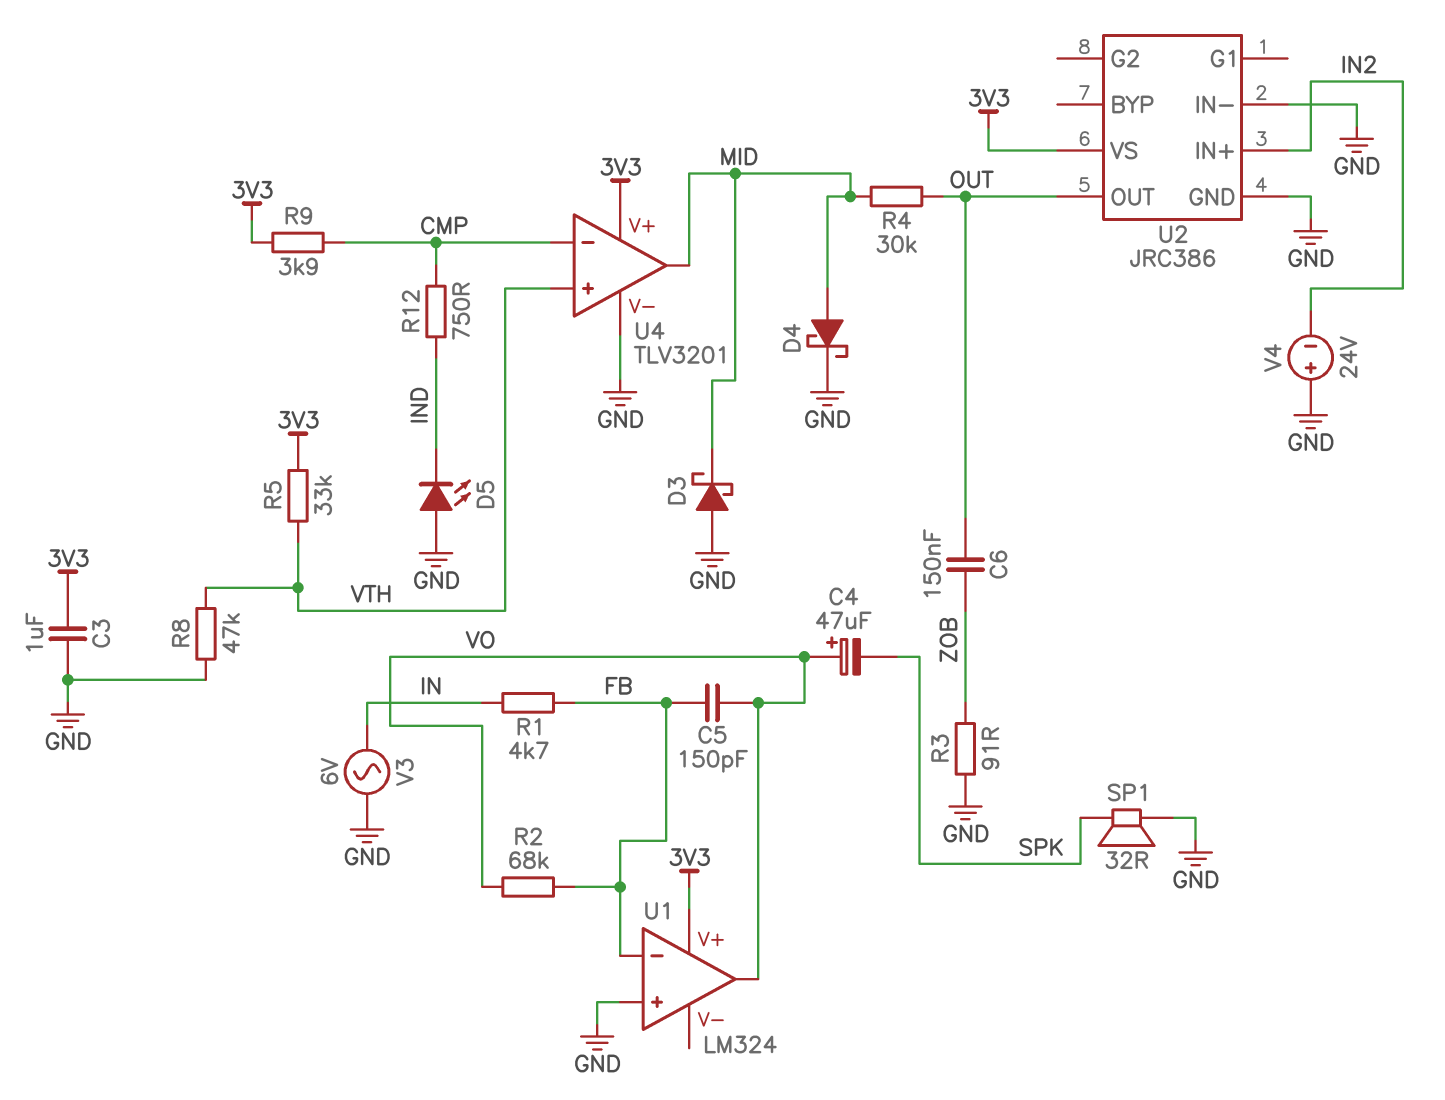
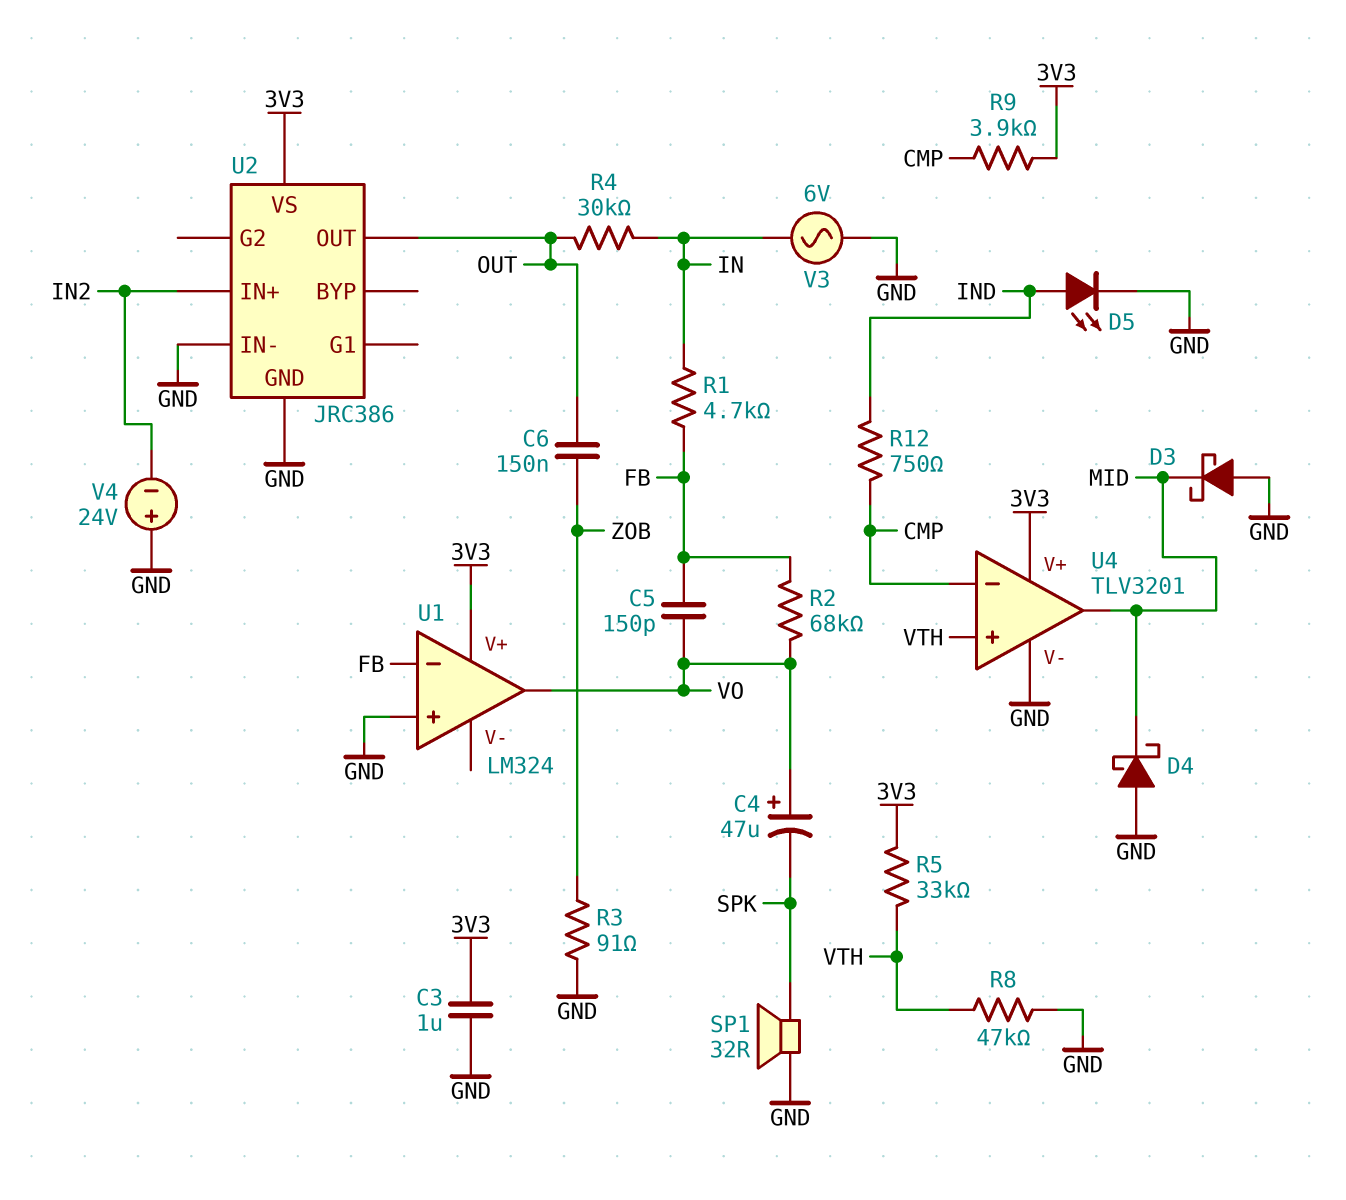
D4: schottky (A MID, K GND) -> schottky (A GND, K MID)
D5: LED (A GND, K IND) -> LED (A IND, K GND)
R4: 30k (MID, OUT) -> 30k (IN, OUT)

